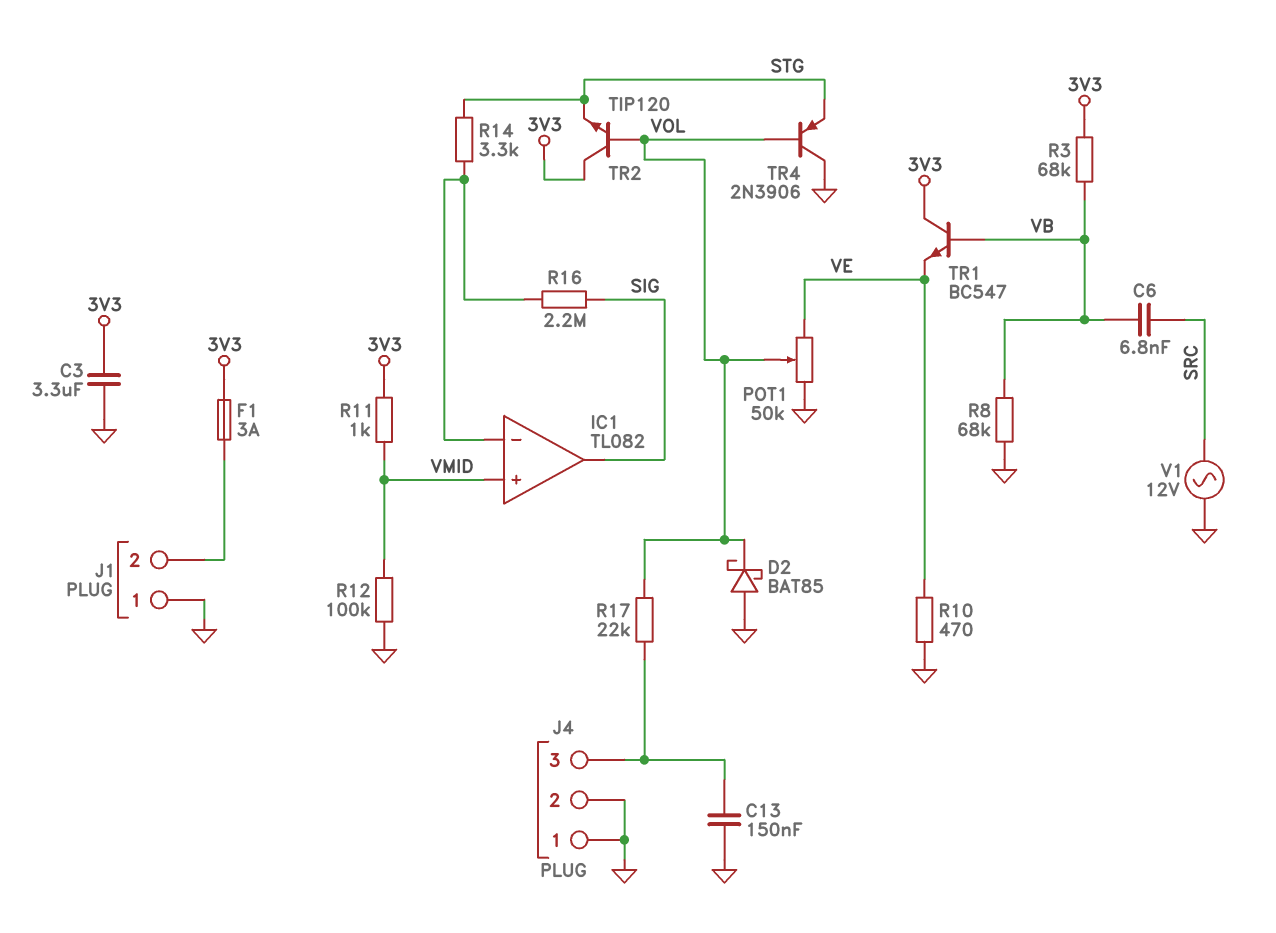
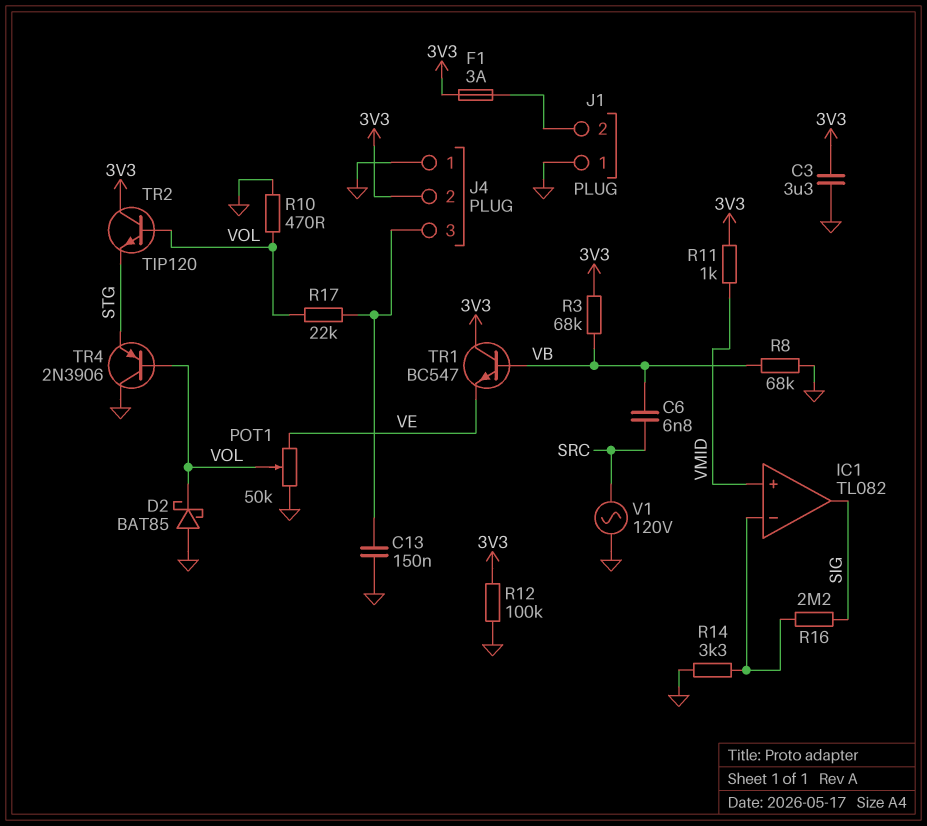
J4 pin 2: GND -> 3V3
R10: 470 (GND, VE) -> 470 (GND, VOL)
R12: 100k (GND, VMID) -> 100k (3V3, GND)
R14: 3.3k (IC1/in-, STG) -> 3.3k (GND, IC1/in-)
V1: AC 12V (GND, SRC) -> AC 120V (GND, SRC)

